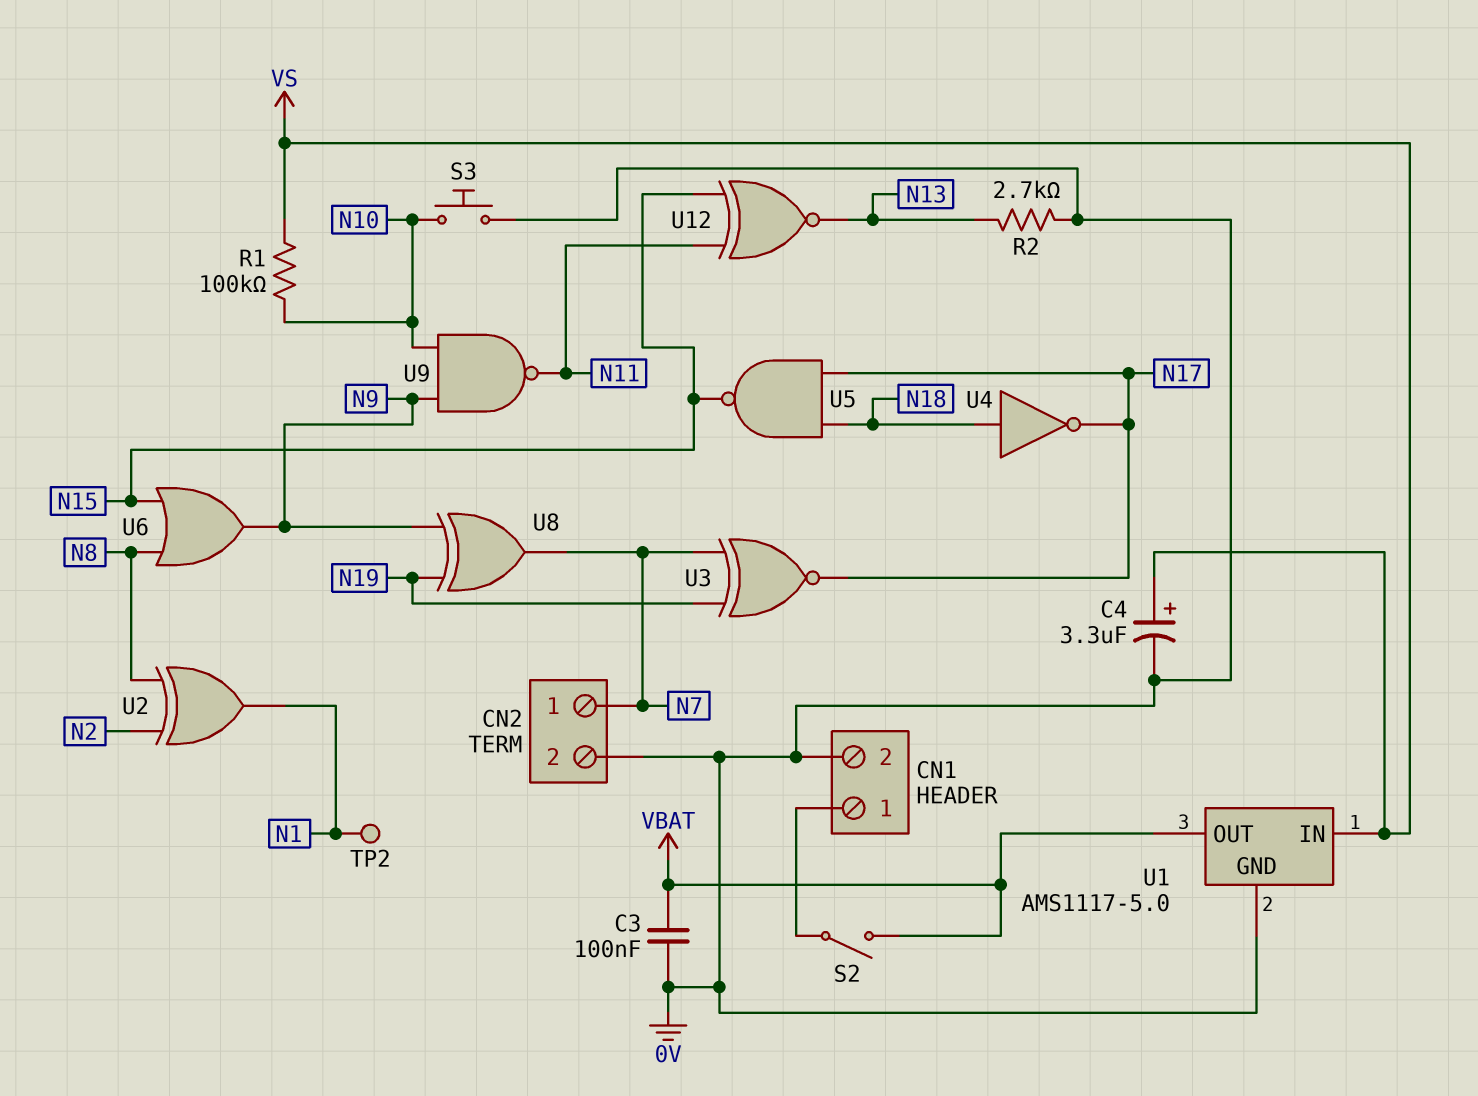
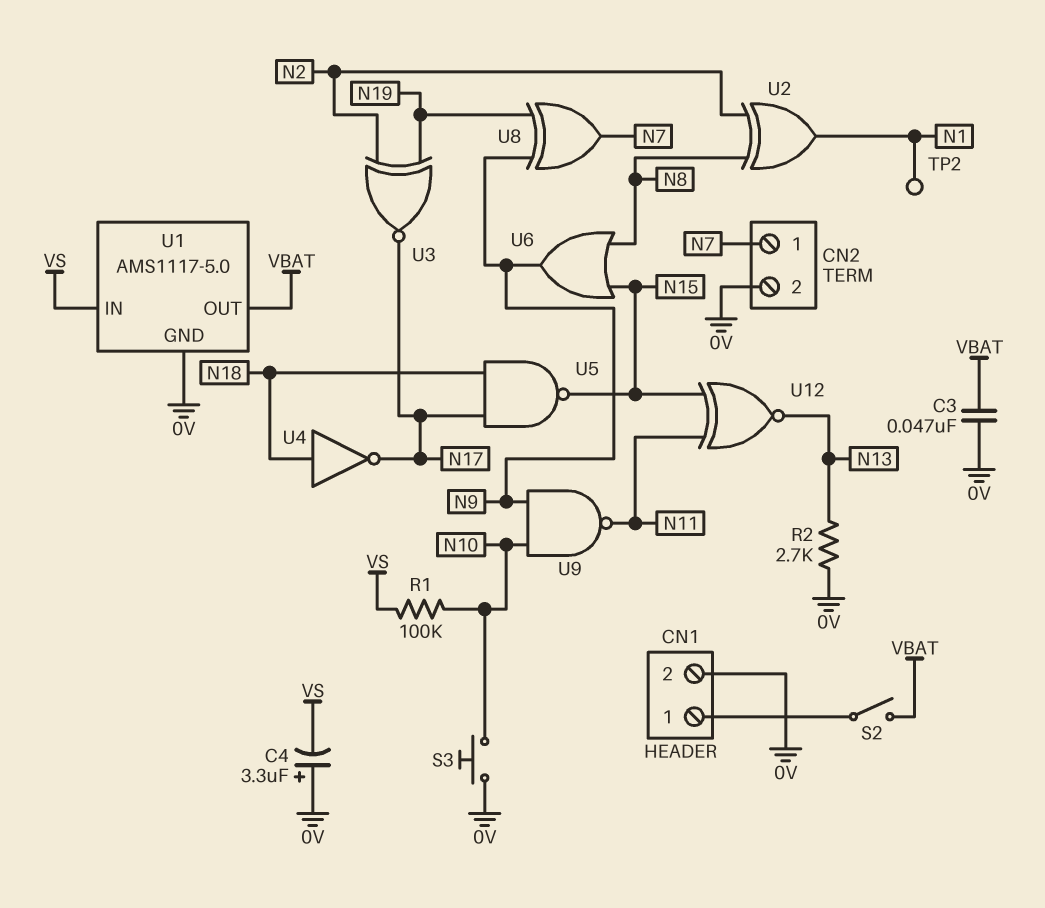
C3: 100nF (0V, VBAT) -> 47nF (0V, VBAT)
C4: 3.3uF (plus VS, minus 0V) -> 3.3uF (plus 0V, minus VS)
U3: XNOR (in N7, in N19, out N17) -> XNOR (in N2, in N19, out N17)

